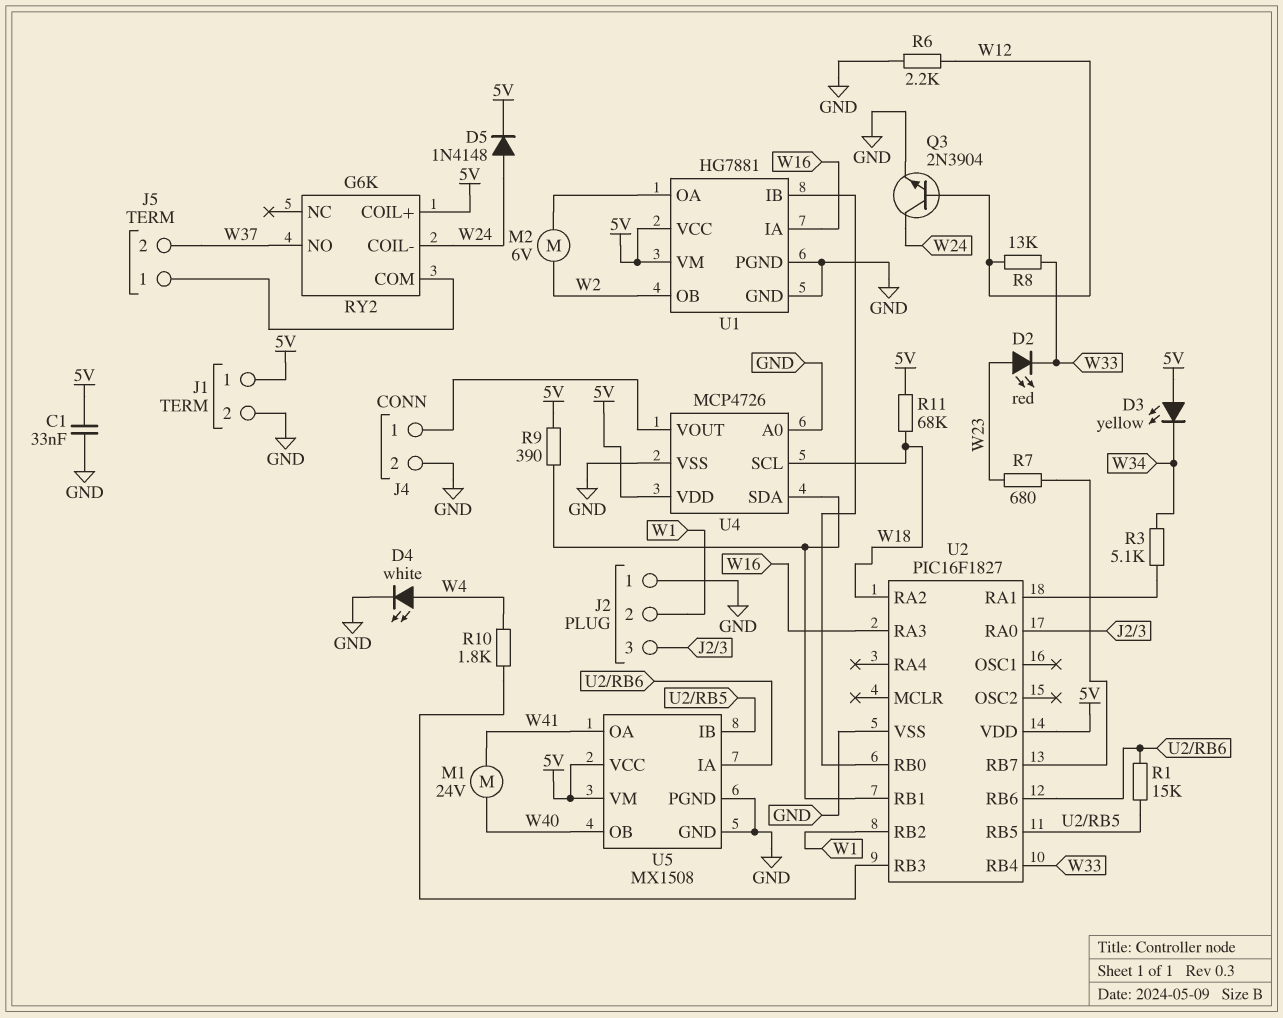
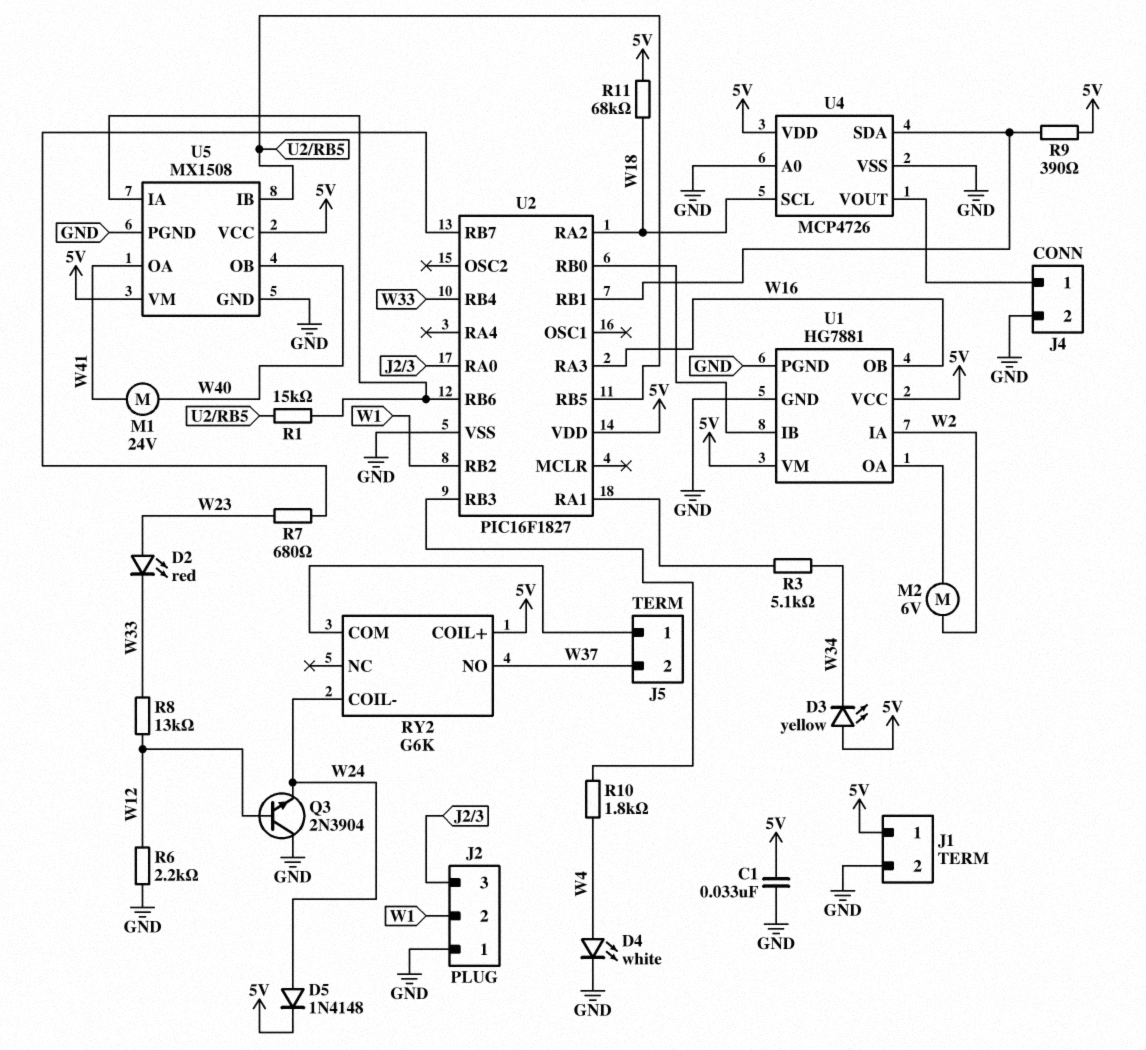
Q3: NPN 2N3904 (B W12, C W24, E GND) -> NPN 2N3904 (B W12, C GND, E W24)
U1 pin IA: W16 -> W2
U1 pin OB: W2 -> W16

